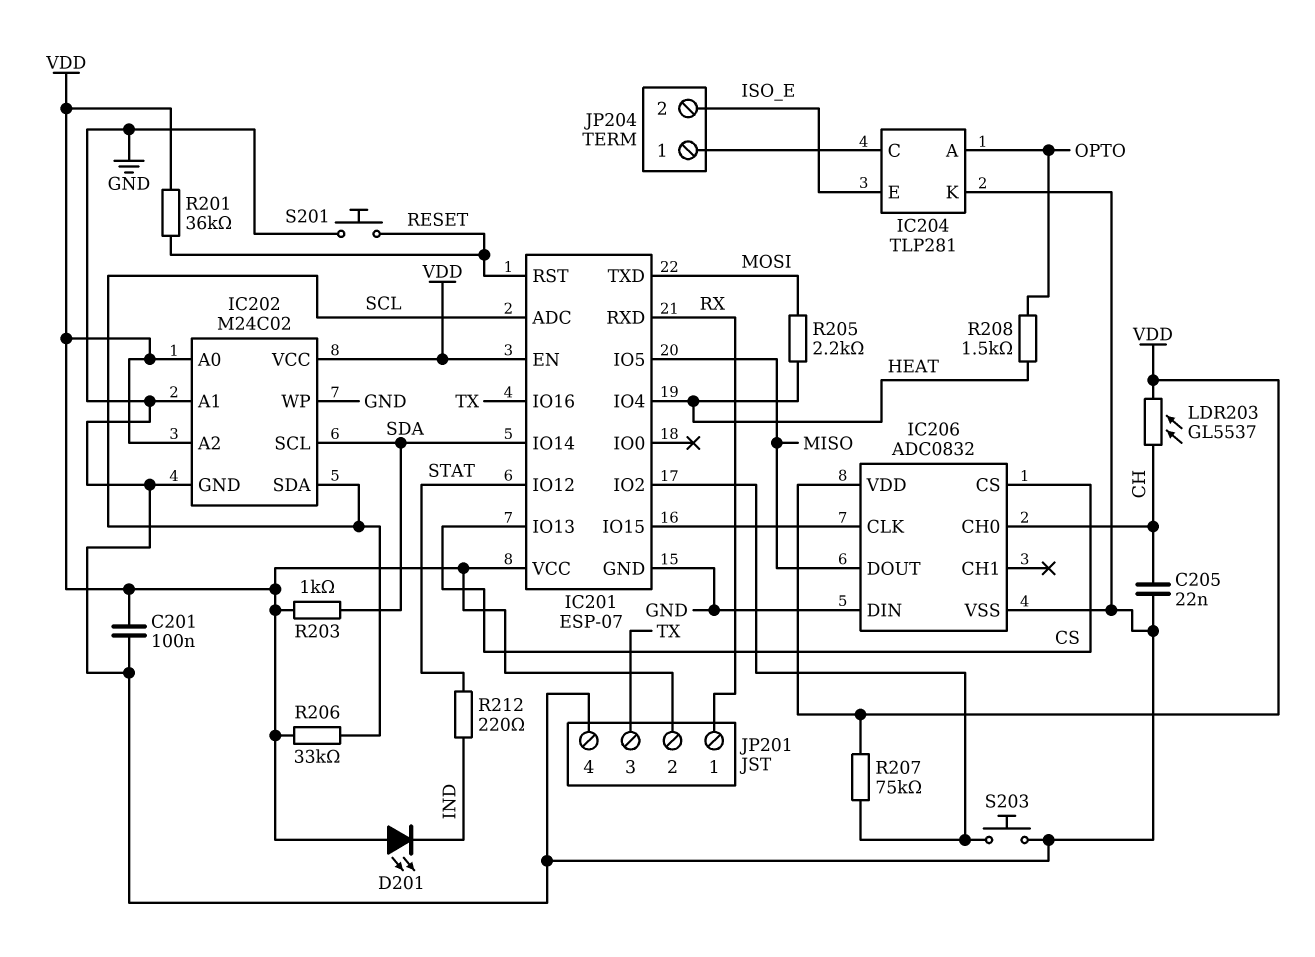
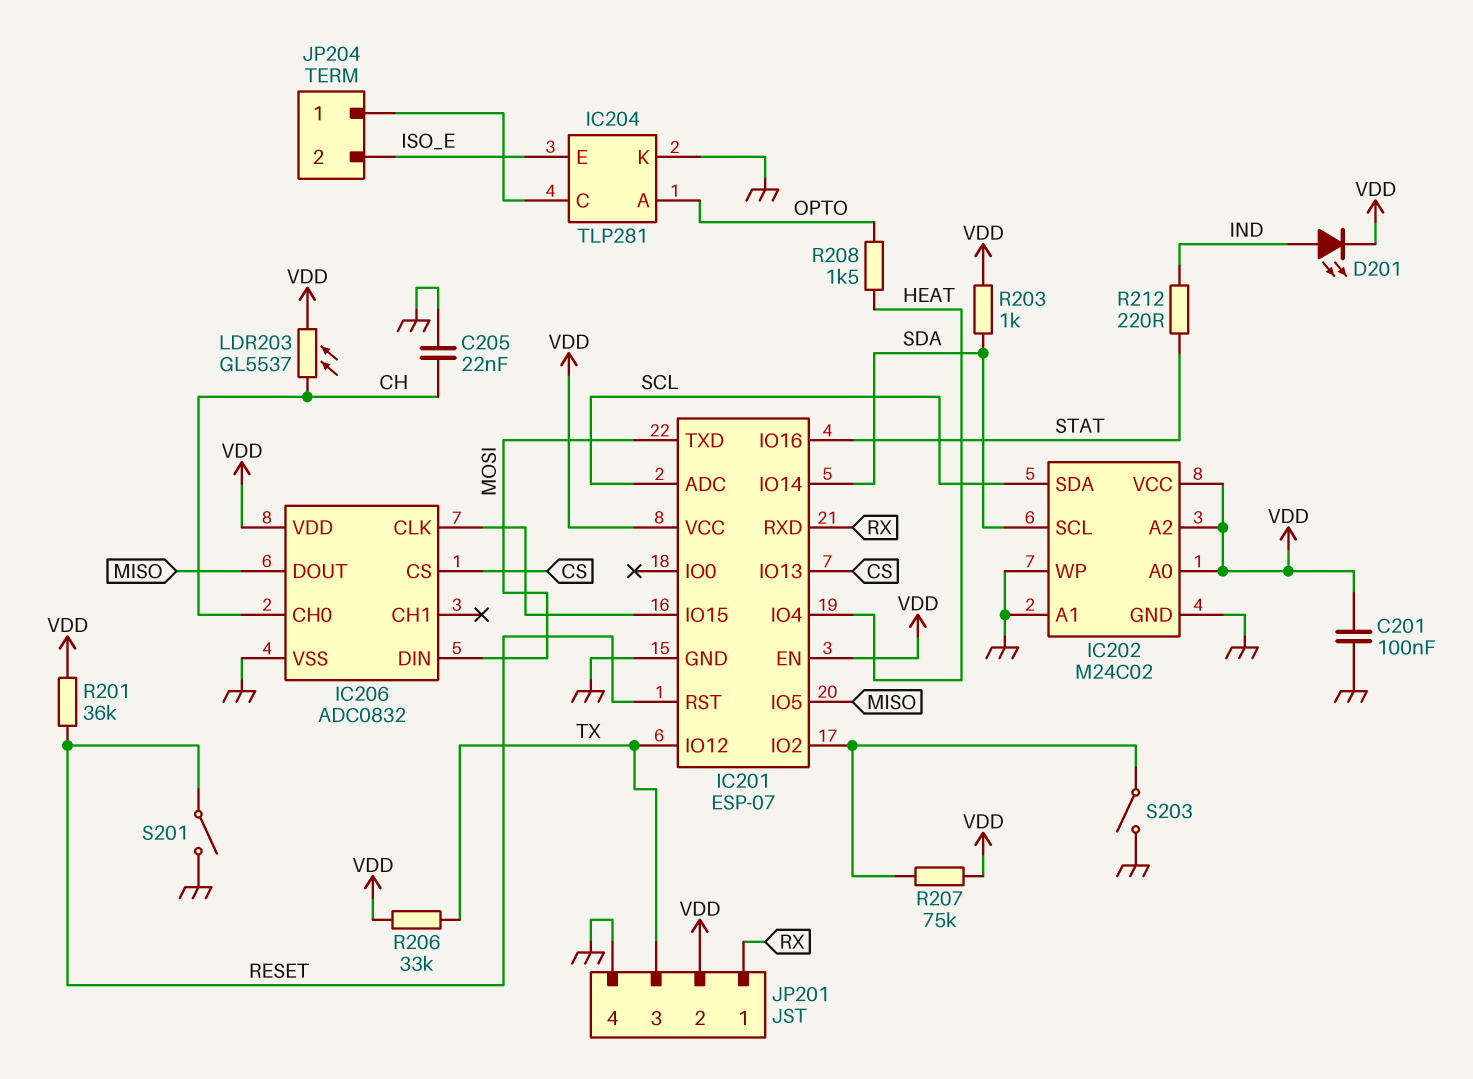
D201: LED (A VDD, K IND) -> LED (A IND, K VDD)
IC201 pin IO12: STAT -> TX
IC201 pin IO16: TX -> STAT
IC206 pin DIN: GND -> MOSI
R205: 2.2k (HEAT, MOSI) -> none
R206: 33k (SCL, VDD) -> 33k (TX, VDD)
S201: button (GND, RESET) -> switch (GND, RESET)
S203: button (GND, IC201/IO2) -> switch (GND, IC201/IO2)

